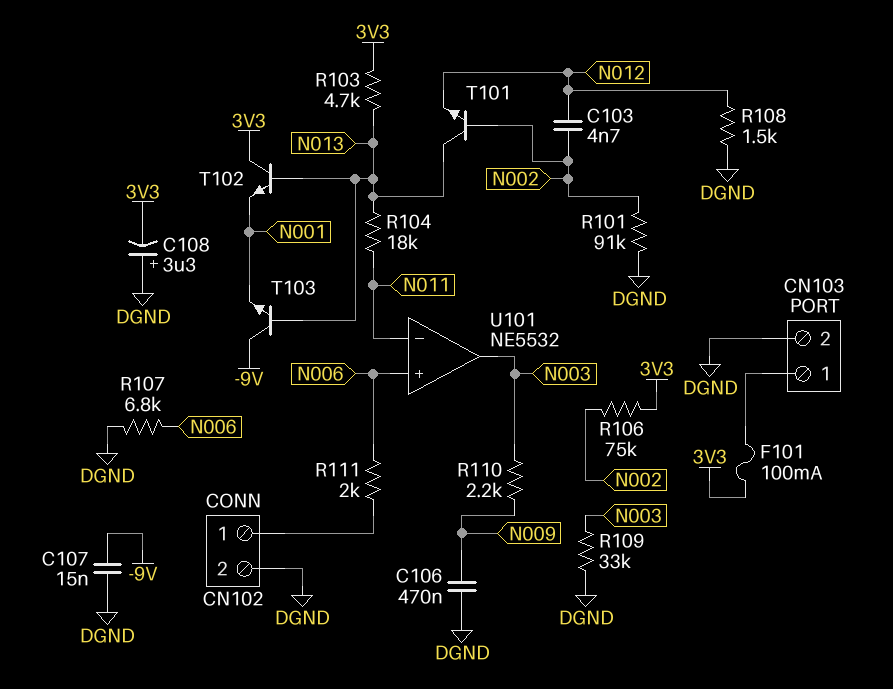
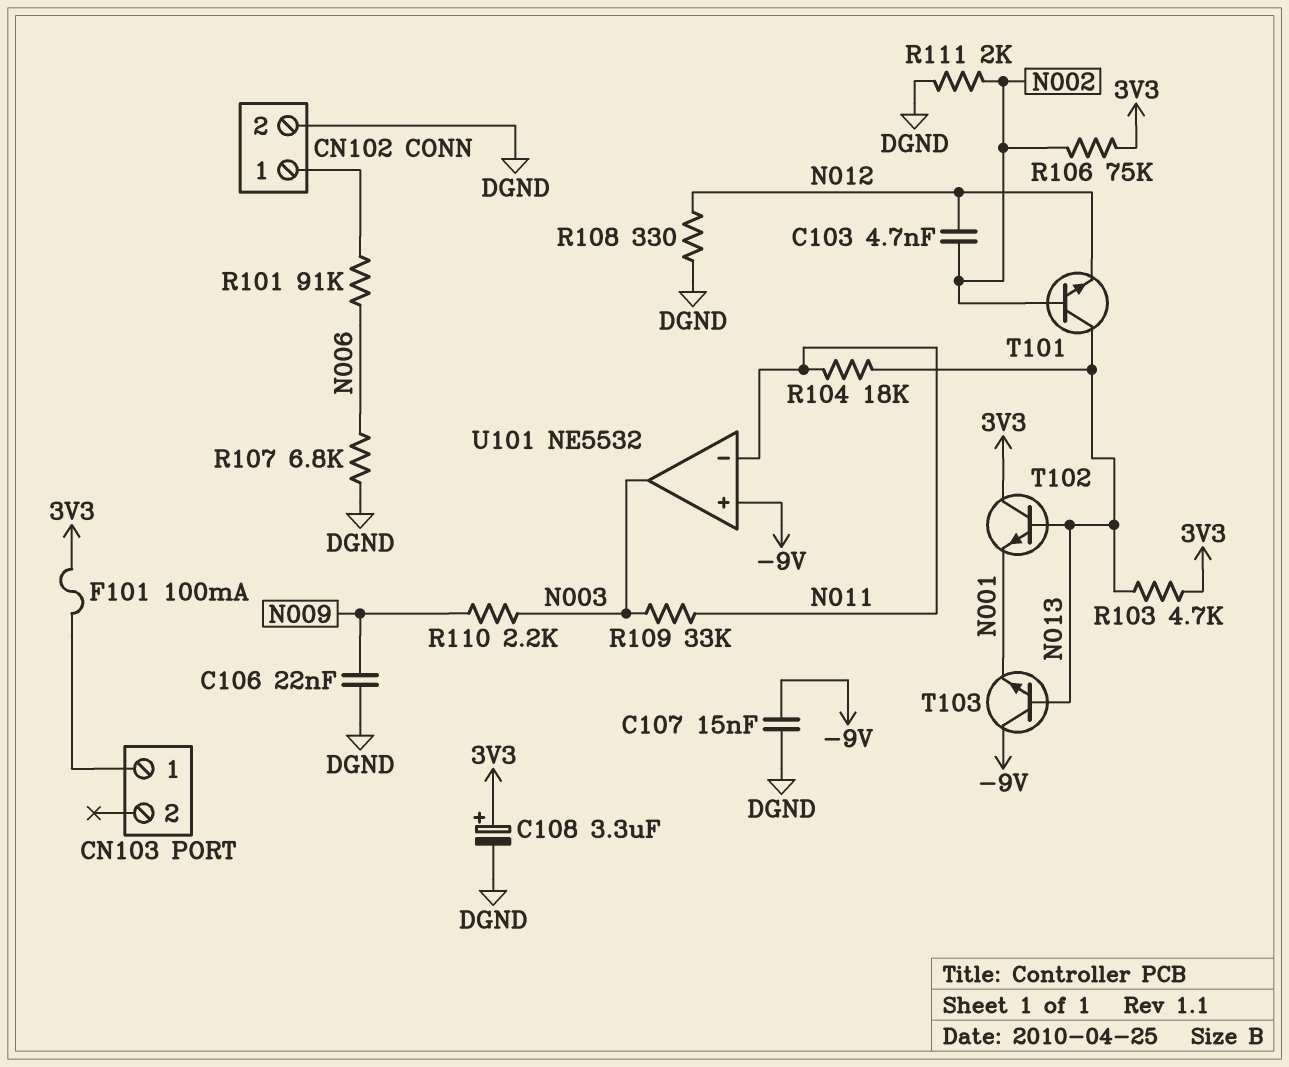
C106: 470nF (DGND, N009) -> 22nF (DGND, N009)
C108: 3.3uF (plus DGND, minus 3V3) -> 3.3uF (plus 3V3, minus DGND)
CN103 pin 2: DGND -> none
R101: 91k (DGND, N002) -> 91k (CN102/1, N006)
R108: 1.5k (DGND, N012) -> 330 (DGND, N012)
R109: 33k (DGND, N003) -> 33k (N003, N011)
R111: 2k (CN102/1, N006) -> 2k (DGND, N002)
U101 pin in+: N006 -> -9V

